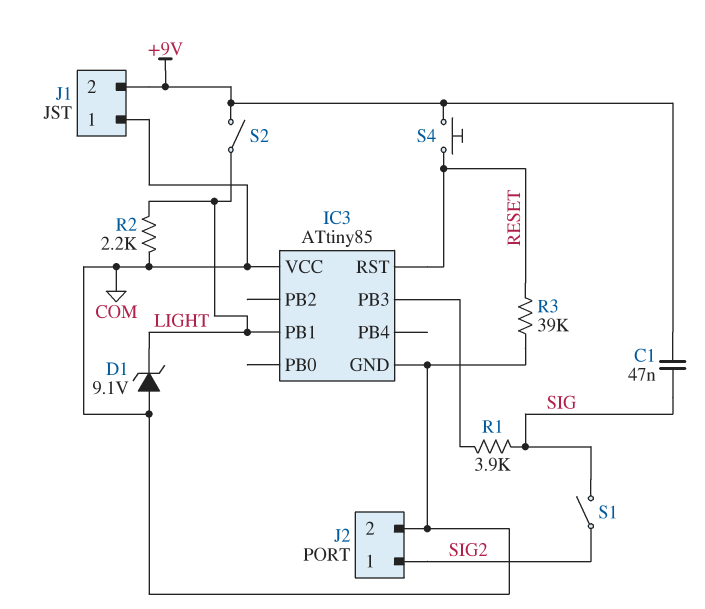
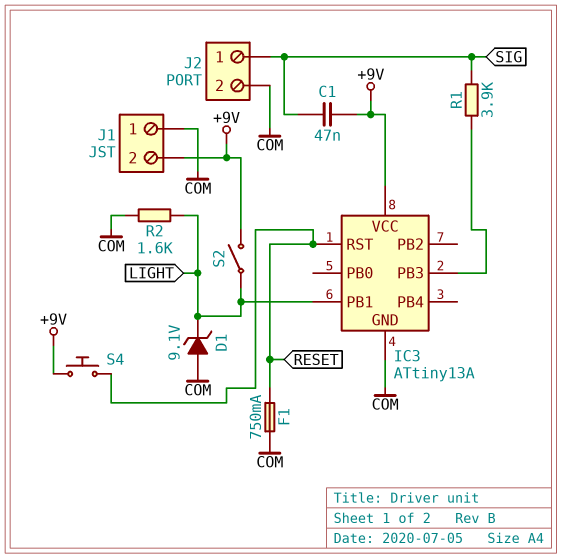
F1: none -> 750mA (COM, RESET)
IC3: ATtiny85 -> ATtiny13A
IC3 pin VCC: COM -> +9V
J2 pin 1: SIG2 -> SIG
R2: 2.2k (COM, LIGHT) -> 1.6k (COM, LIGHT)
R3: 39k (COM, RESET) -> none
S1: switch (SIG, SIG2) -> none

